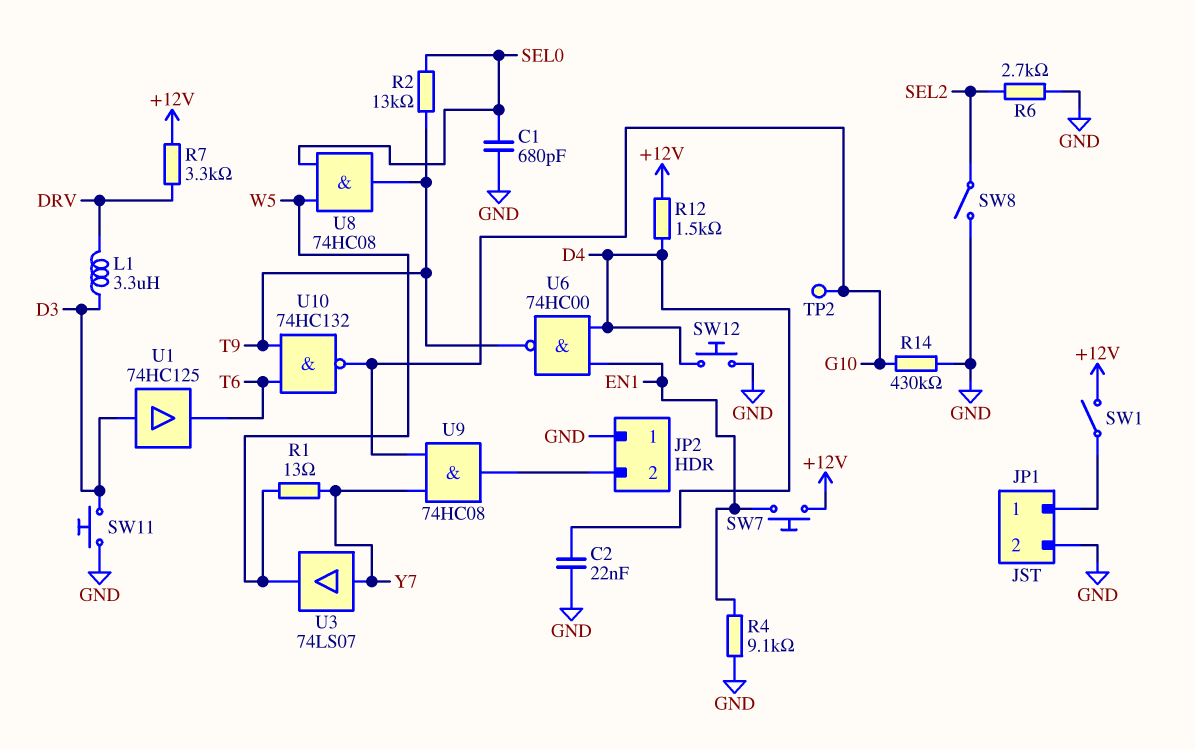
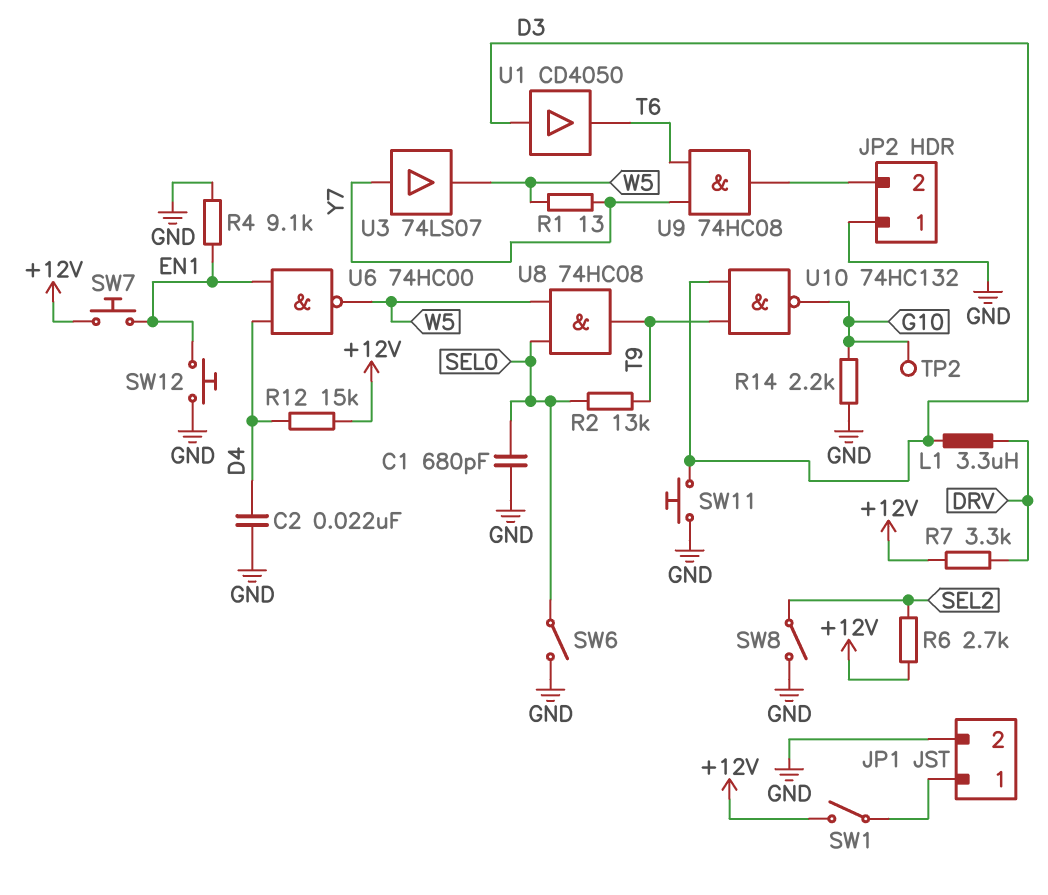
R6: 2.7k (GND, SEL2) -> 2.7k (+12V, SEL2)
R12: 1.5k (+12V, D4) -> 15k (+12V, D4)
R14: 430k (G10, GND) -> 2.2k (G10, GND)
SW6: none -> switch (GND, SEL0)
SW12: button (D4, GND) -> button (EN1, GND)
U1: buffer 74HC125 (in D3, out T6) -> buffer CD4050 (in D3, out T6)
U6: NAND 74HC00 (in D4, in EN1, out T9) -> NAND 74HC00 (in D4, in EN1, out W5)
U9: AND 74HC08 (in G10, in Y7, out JP2/2) -> AND 74HC08 (in T6, in Y7, out JP2/2)
U10: NAND 74HC132 (in T6, in T9, out G10) -> NAND 74HC132 (in D3, in T9, out G10)

